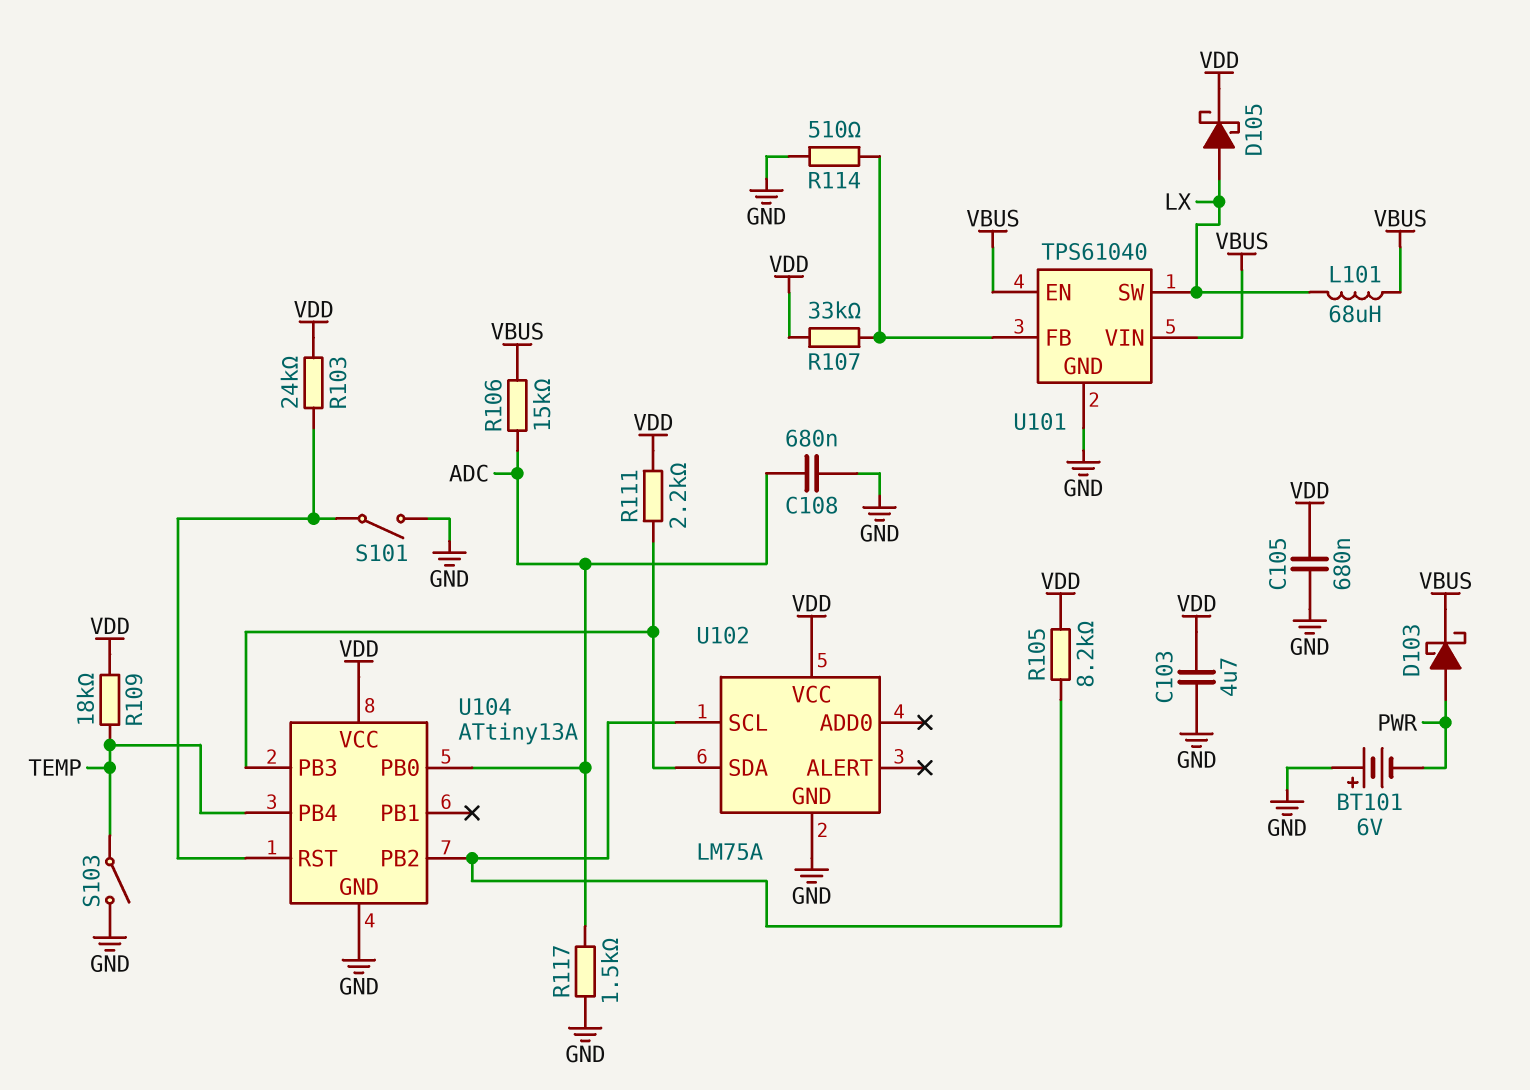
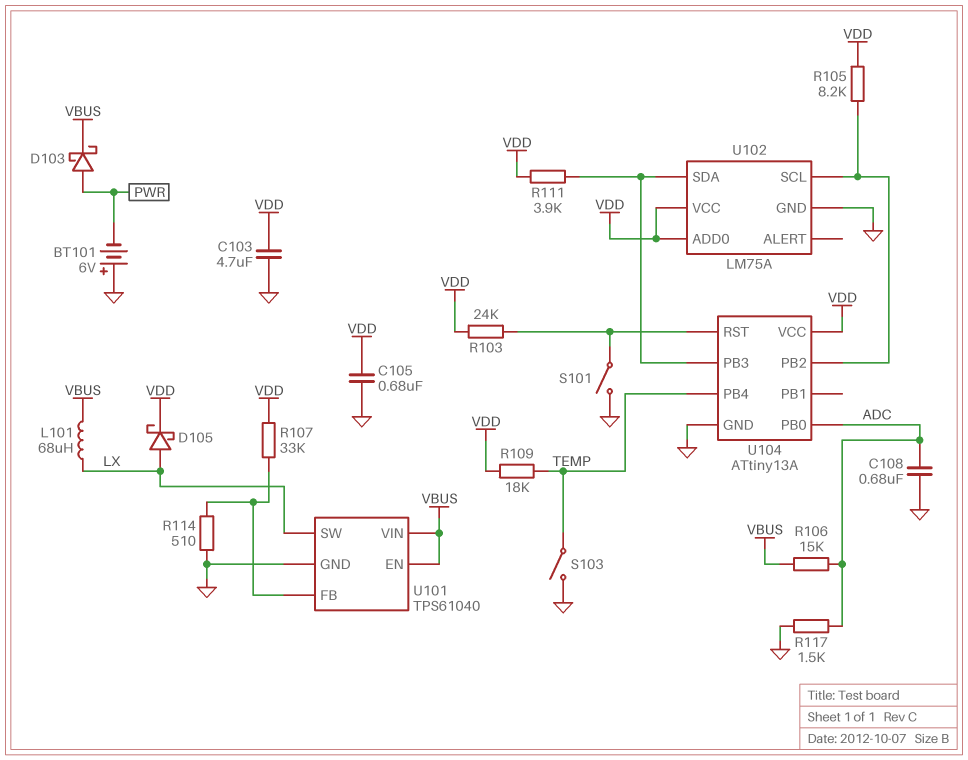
R111: 2.2k (U102/SDA, VDD) -> 3.9k (U102/SDA, VDD)
U102 pin ADD0: none -> VDD

